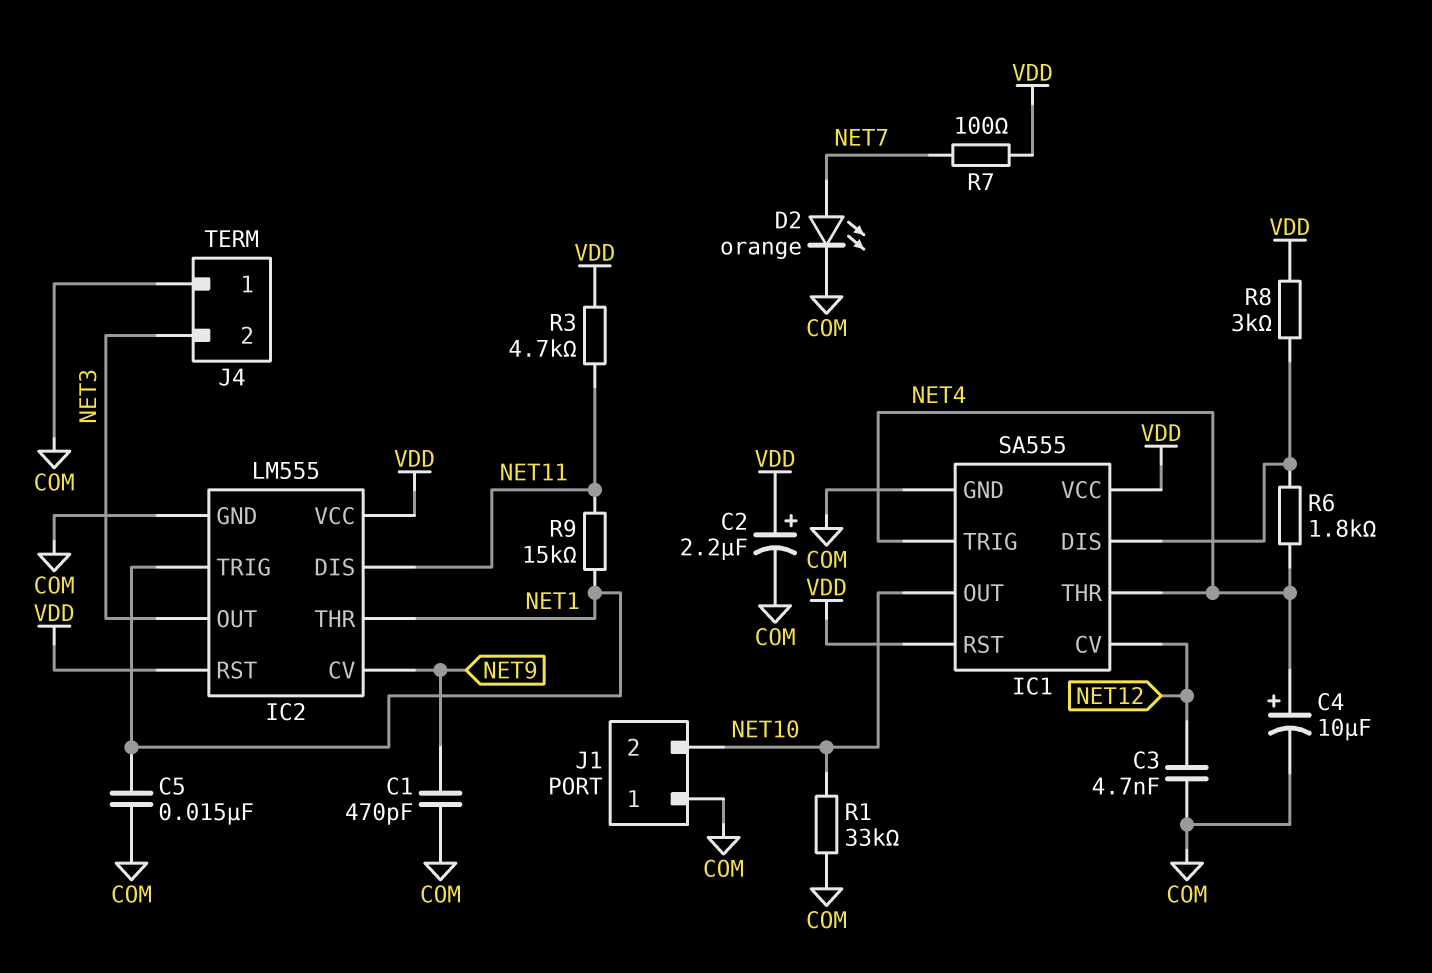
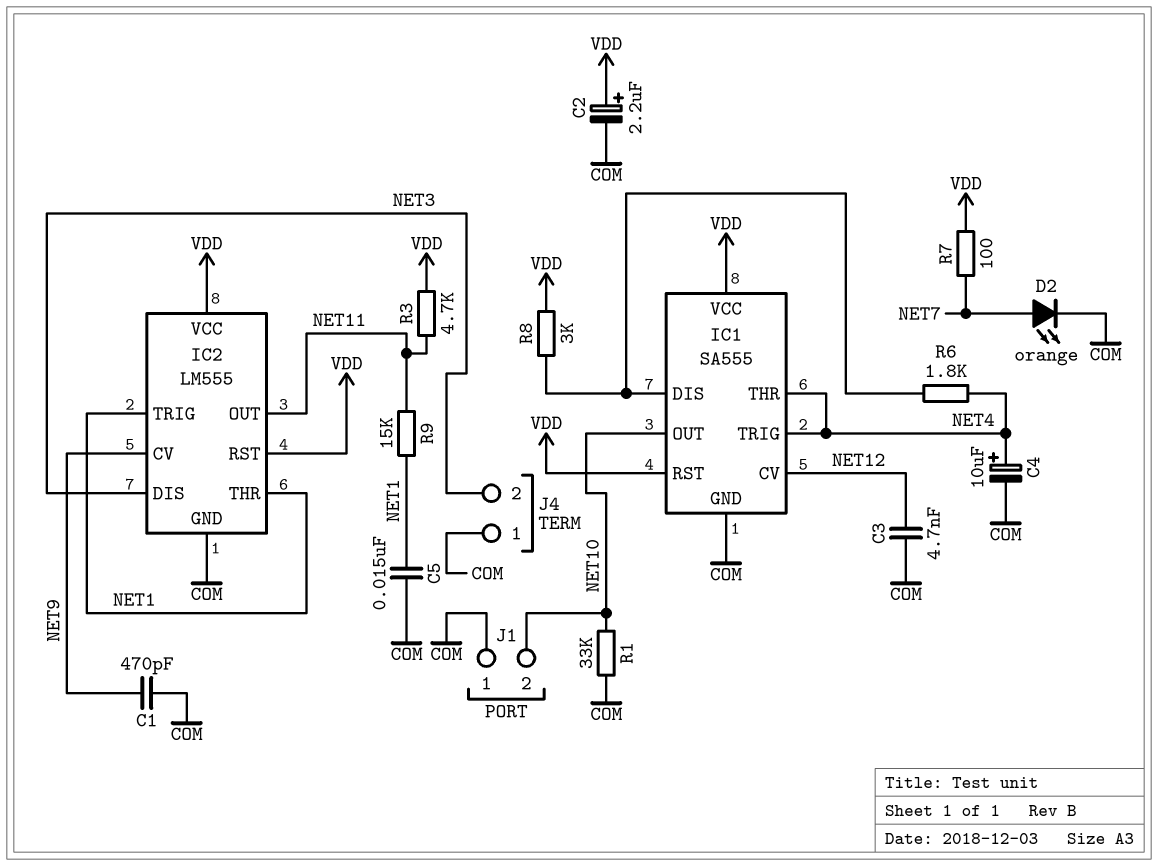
IC2 pin DIS: NET11 -> NET3
IC2 pin OUT: NET3 -> NET11

